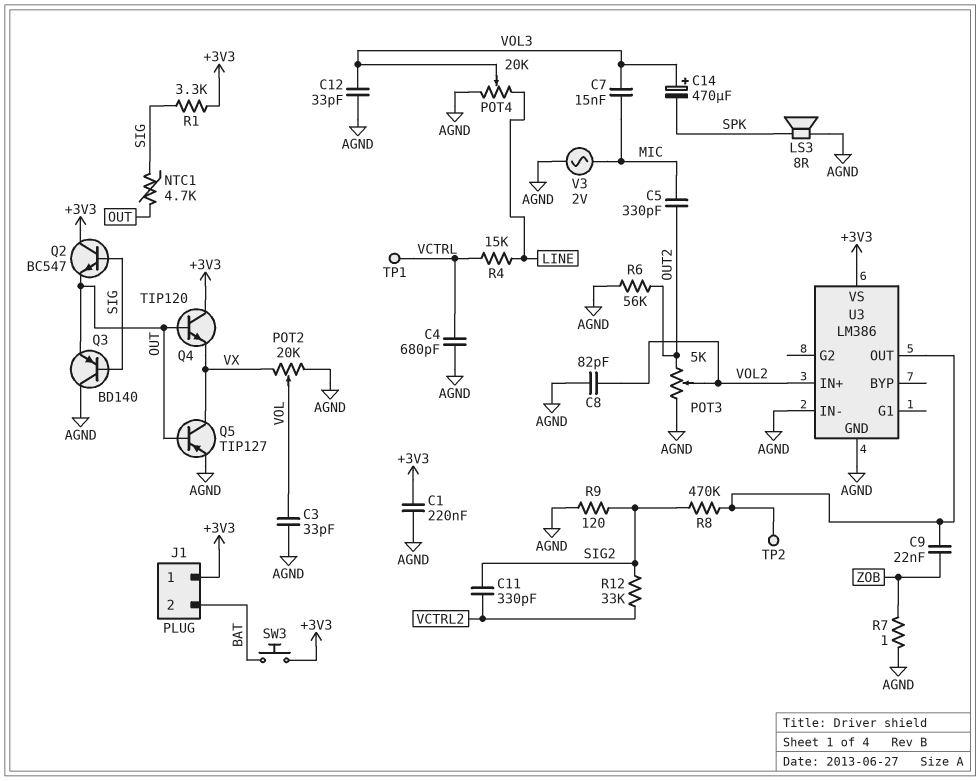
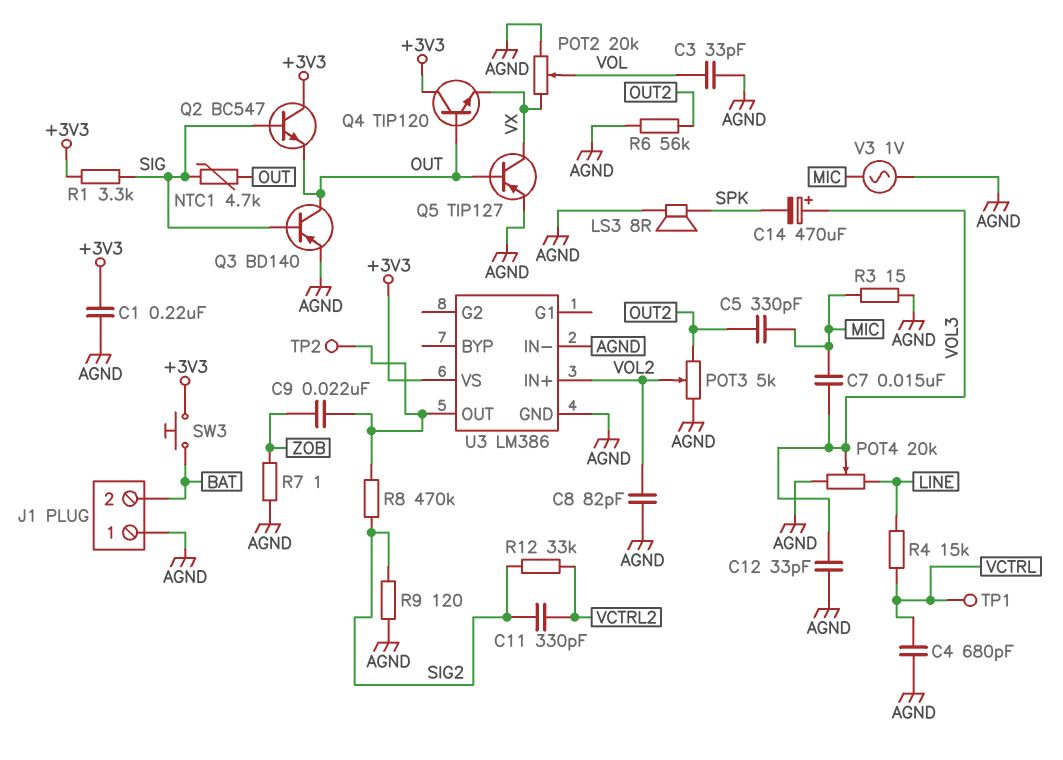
J1 pin 1: +3V3 -> AGND
Q3: PNP BD140 (B SIG, C AGND, E OUT) -> PNP BD140 (B SIG, C OUT, E AGND)
R3: none -> 15 (AGND, MIC)
V3: AC 2V (AGND, MIC) -> AC 1V (AGND, MIC)

